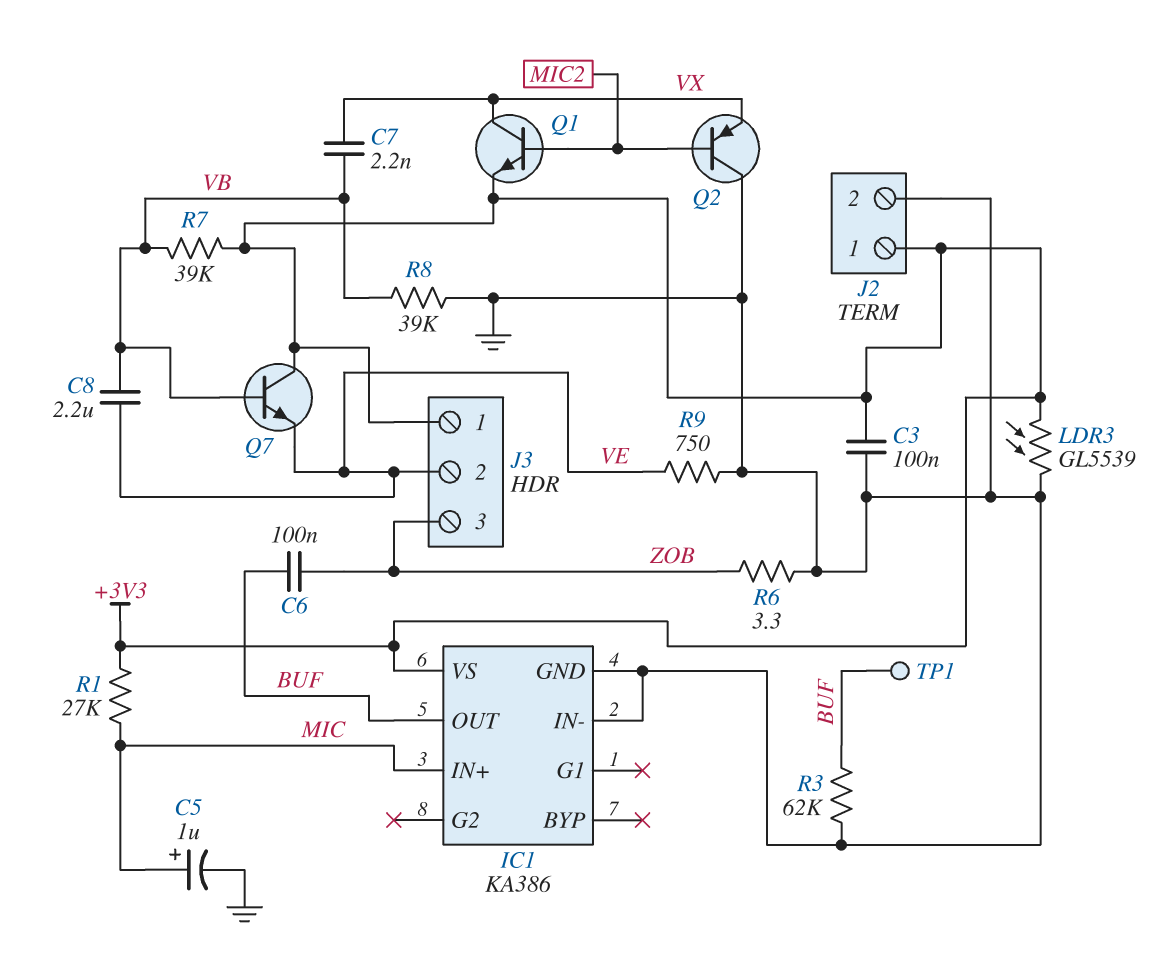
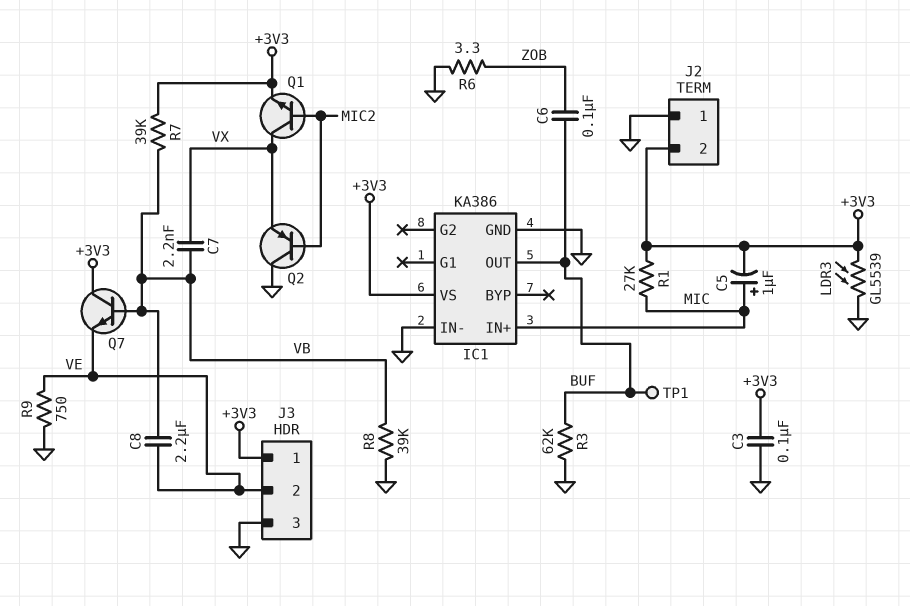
C5: 1uF (plus MIC, minus GND) -> 1uF (plus MIC, minus +3V3)
J2 pin 1: +3V3 -> GND
J2 pin 2: GND -> +3V3
J3 pin 3: ZOB -> GND

